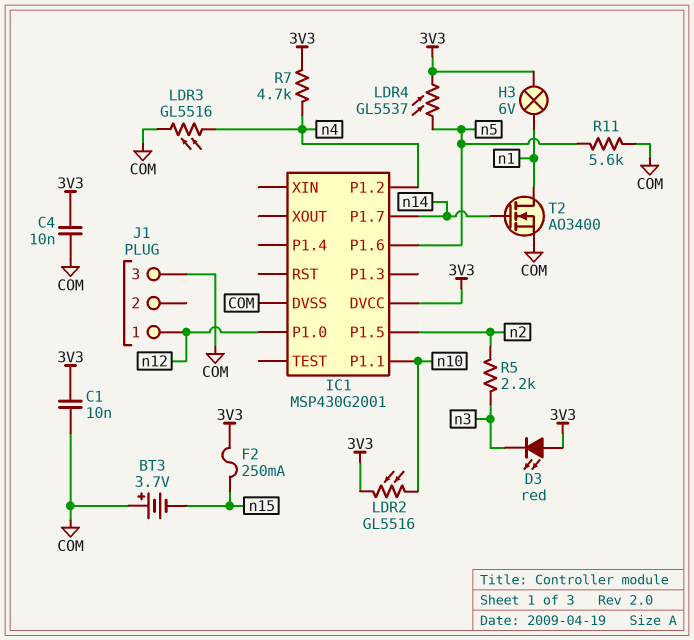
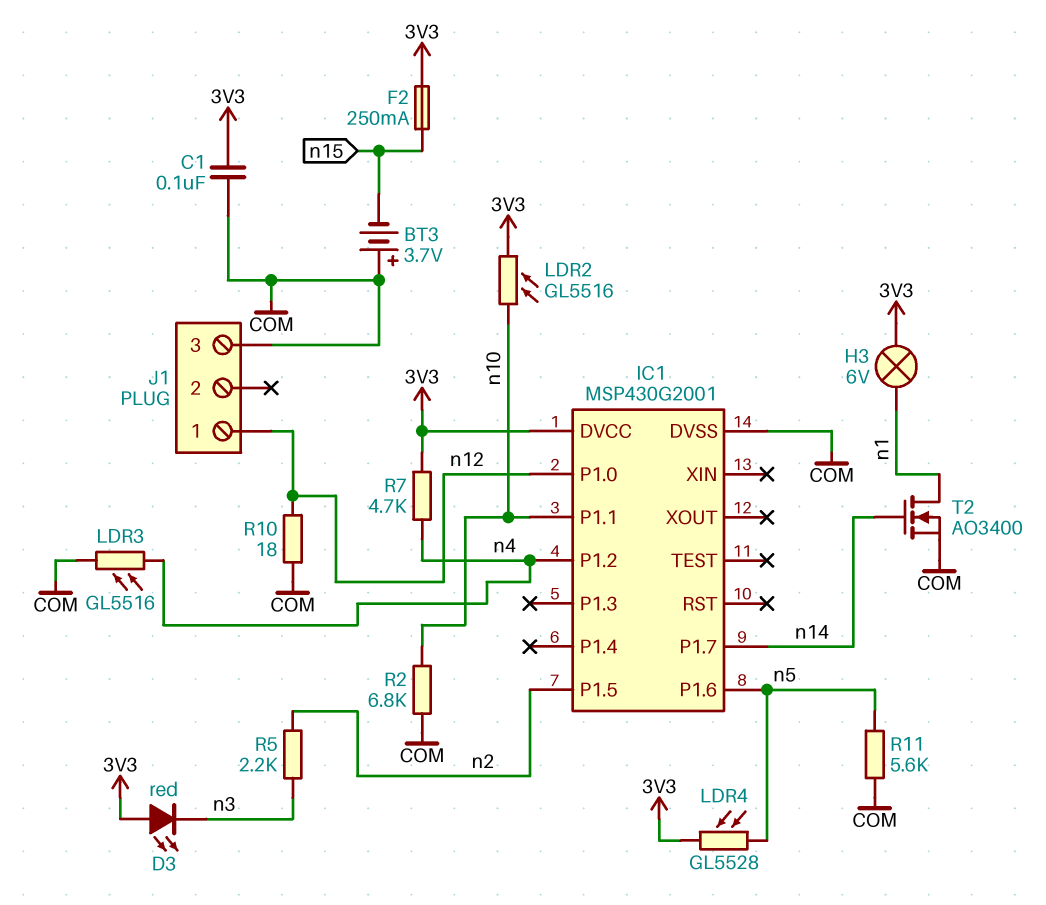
C1: 10nF (3V3, COM) -> 100nF (3V3, COM)
C4: 10nF (3V3, COM) -> none
LDR4: GL5537 (3V3, n5) -> GL5528 (3V3, n5)
R2: none -> 6.8k (COM, n10)
R10: none -> 18 (COM, n12)

